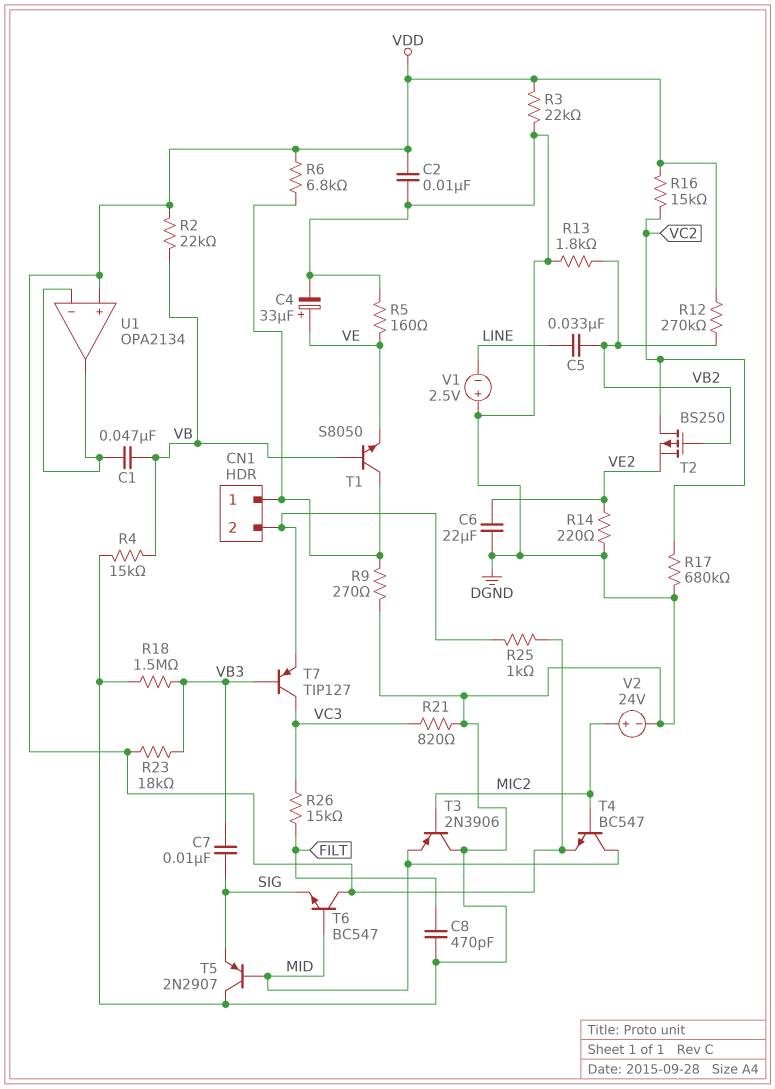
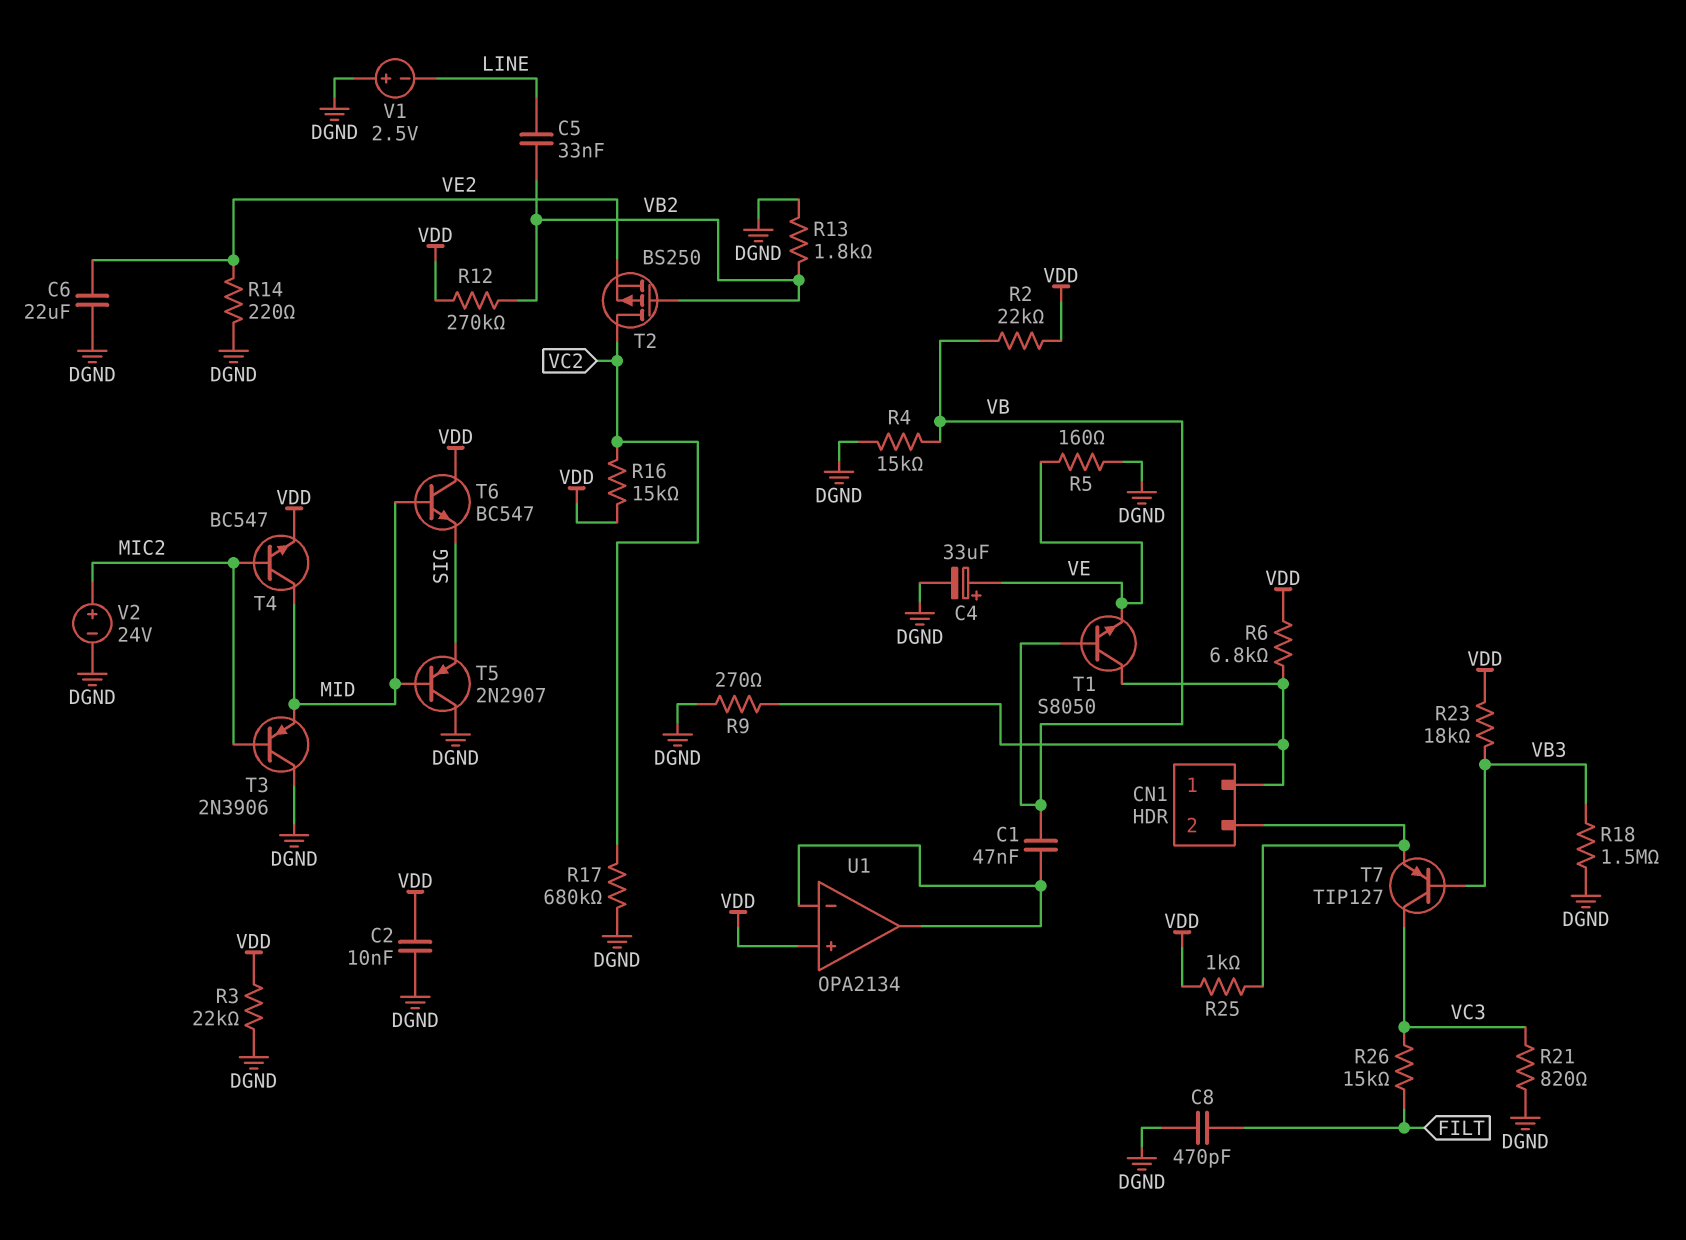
C7: 10nF (SIG, VB3) -> none

